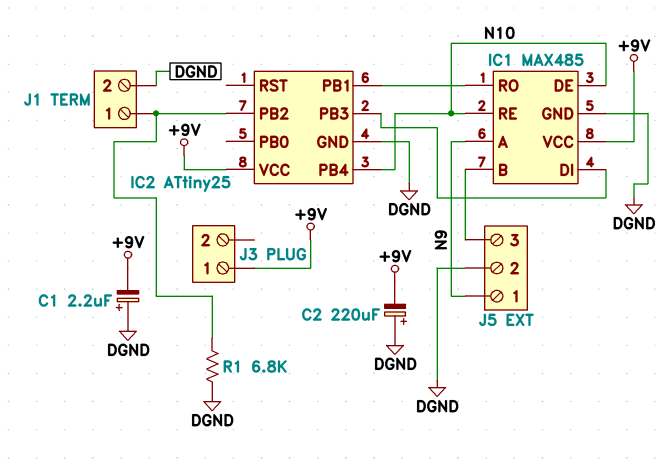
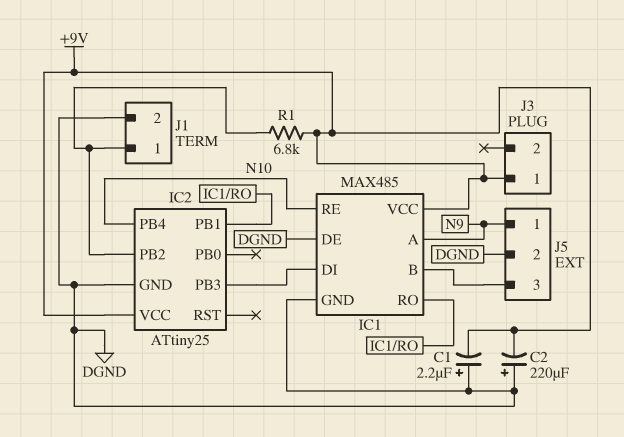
IC1 pin DE: N10 -> DGND
R1: 6.8k (DGND, IC2/PB2) -> 6.8k (+9V, IC2/PB2)

